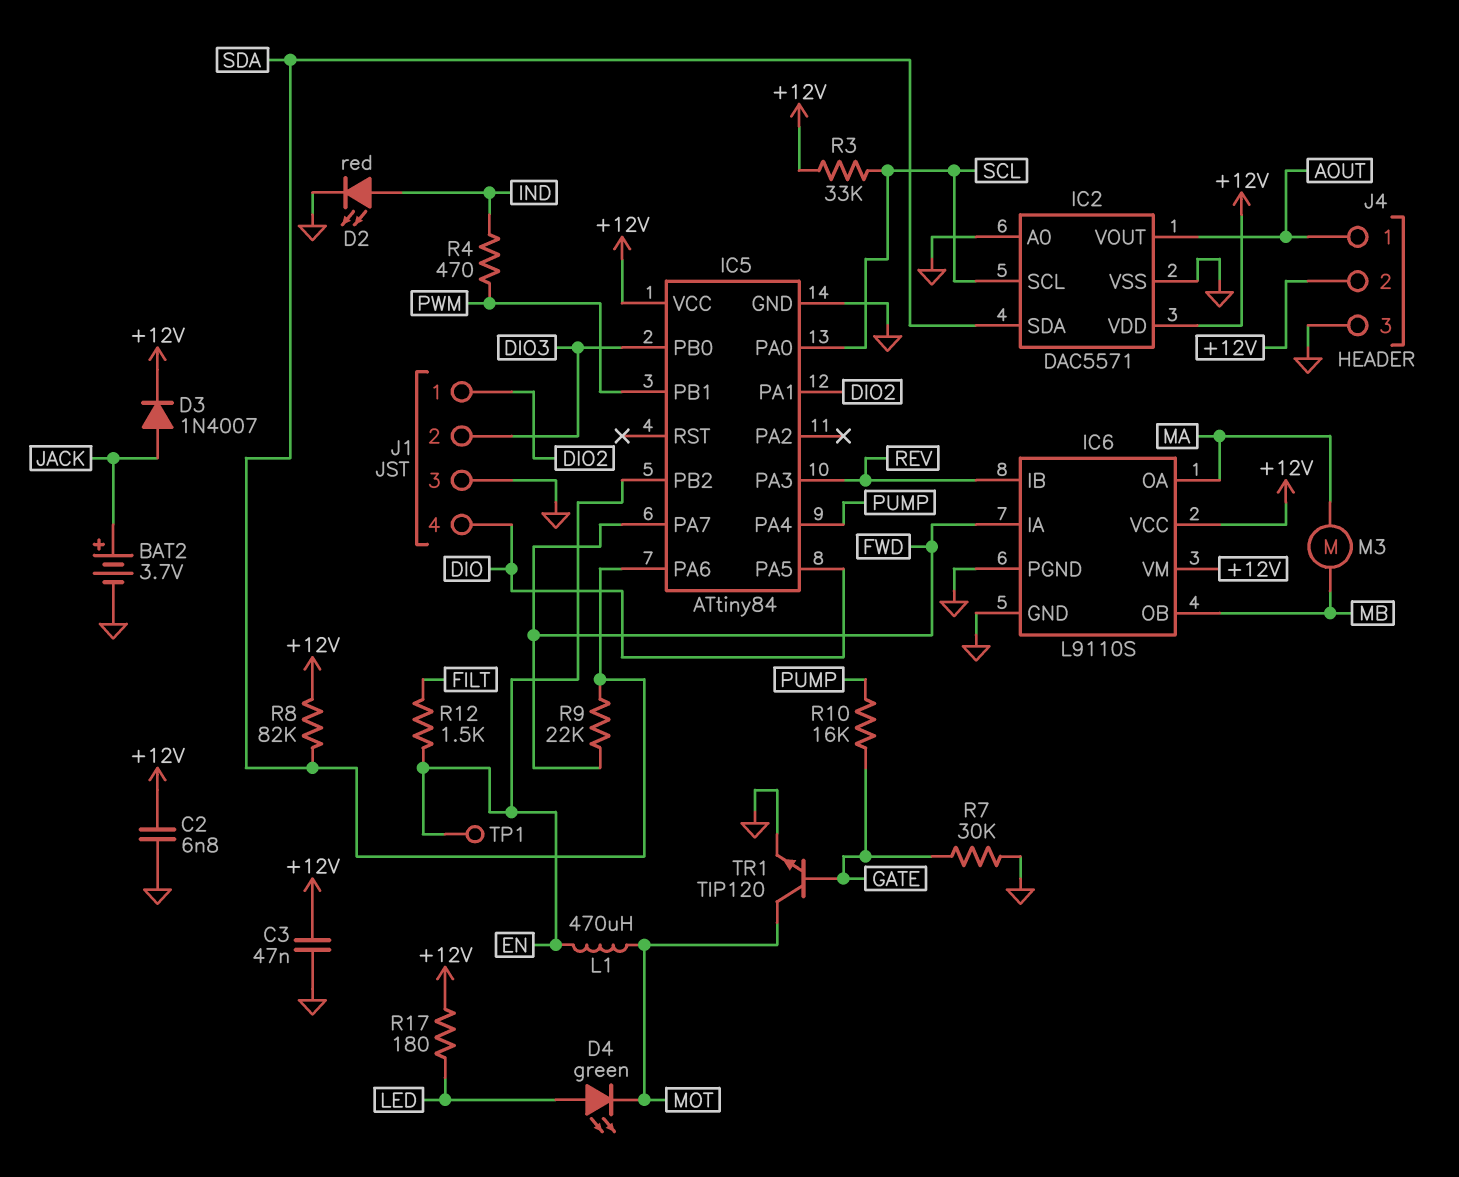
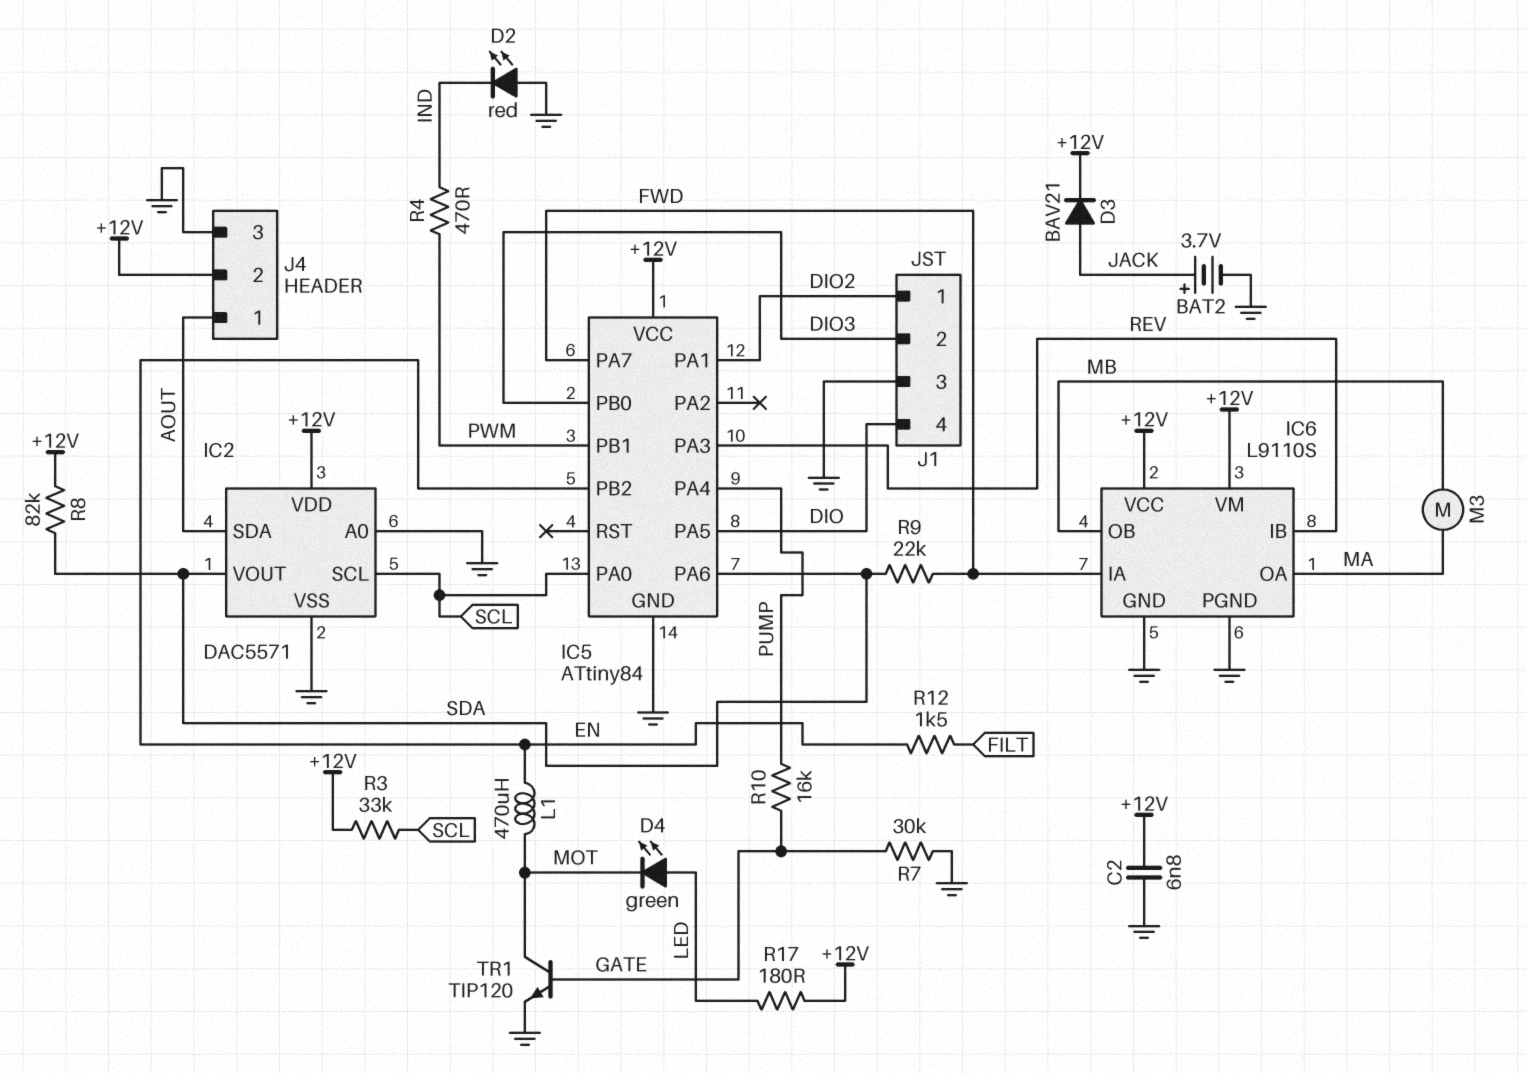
C3: 47nF (+12V, GND) -> none
D2: LED red (A IND, K GND) -> LED red (A GND, K IND)
D3: diode 1N4007 (A JACK, K +12V) -> diode BAV21 (A JACK, K +12V)
IC2 pin SDA: SDA -> AOUT
IC2 pin VOUT: AOUT -> SDA
TP1: test point (EN) -> none

